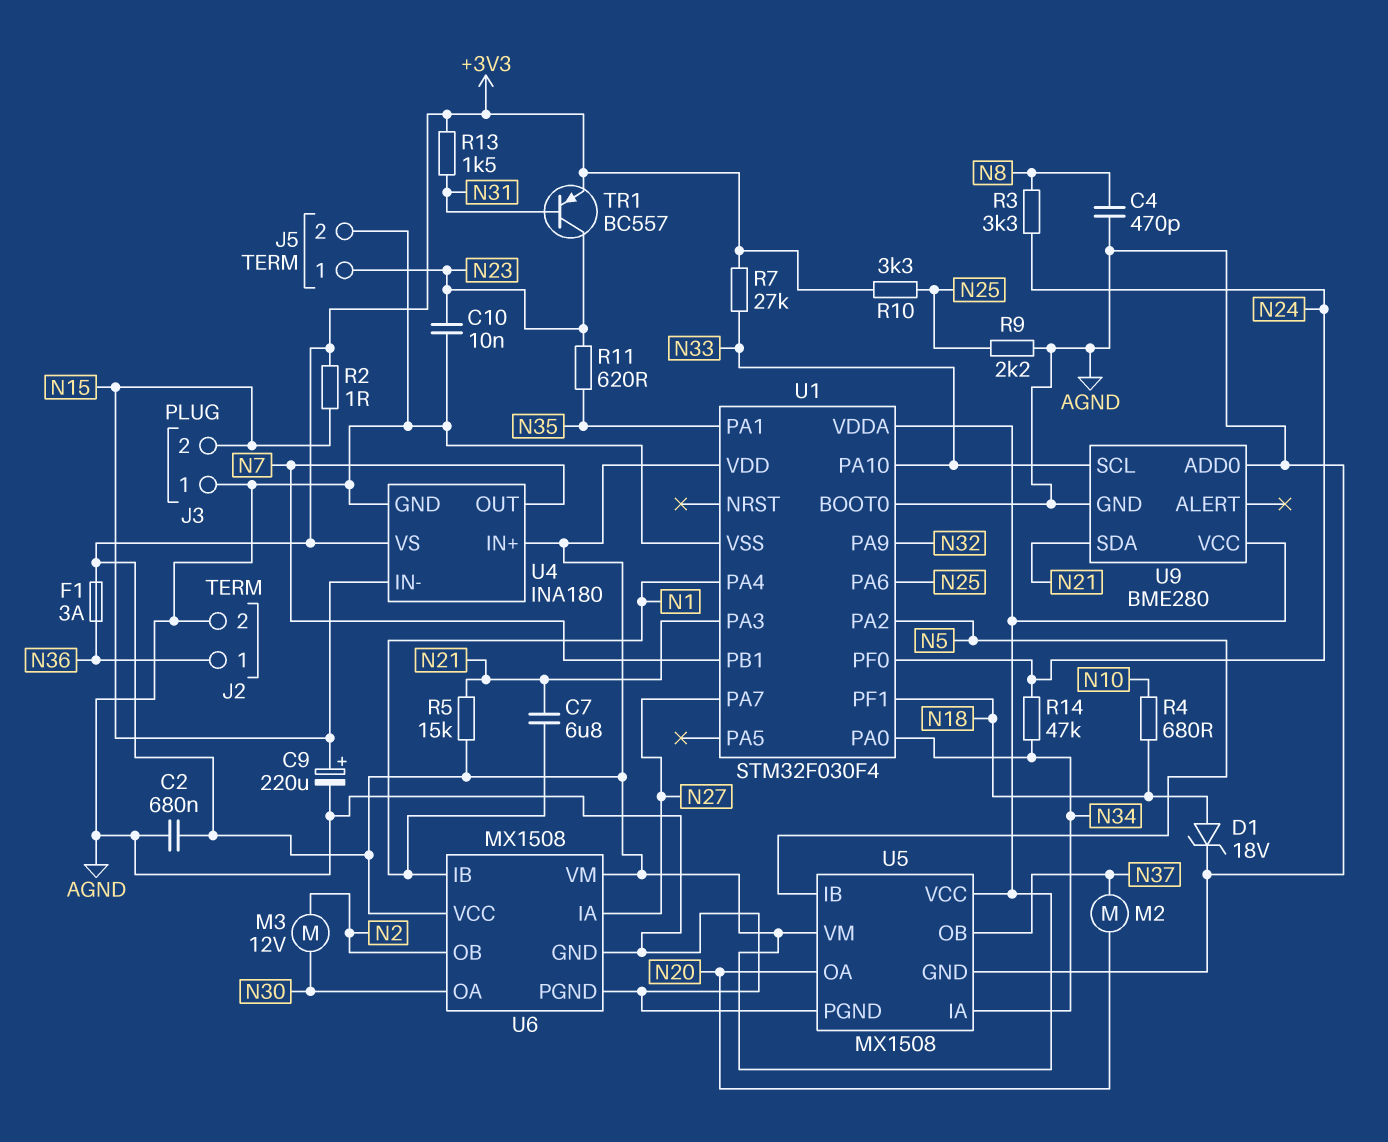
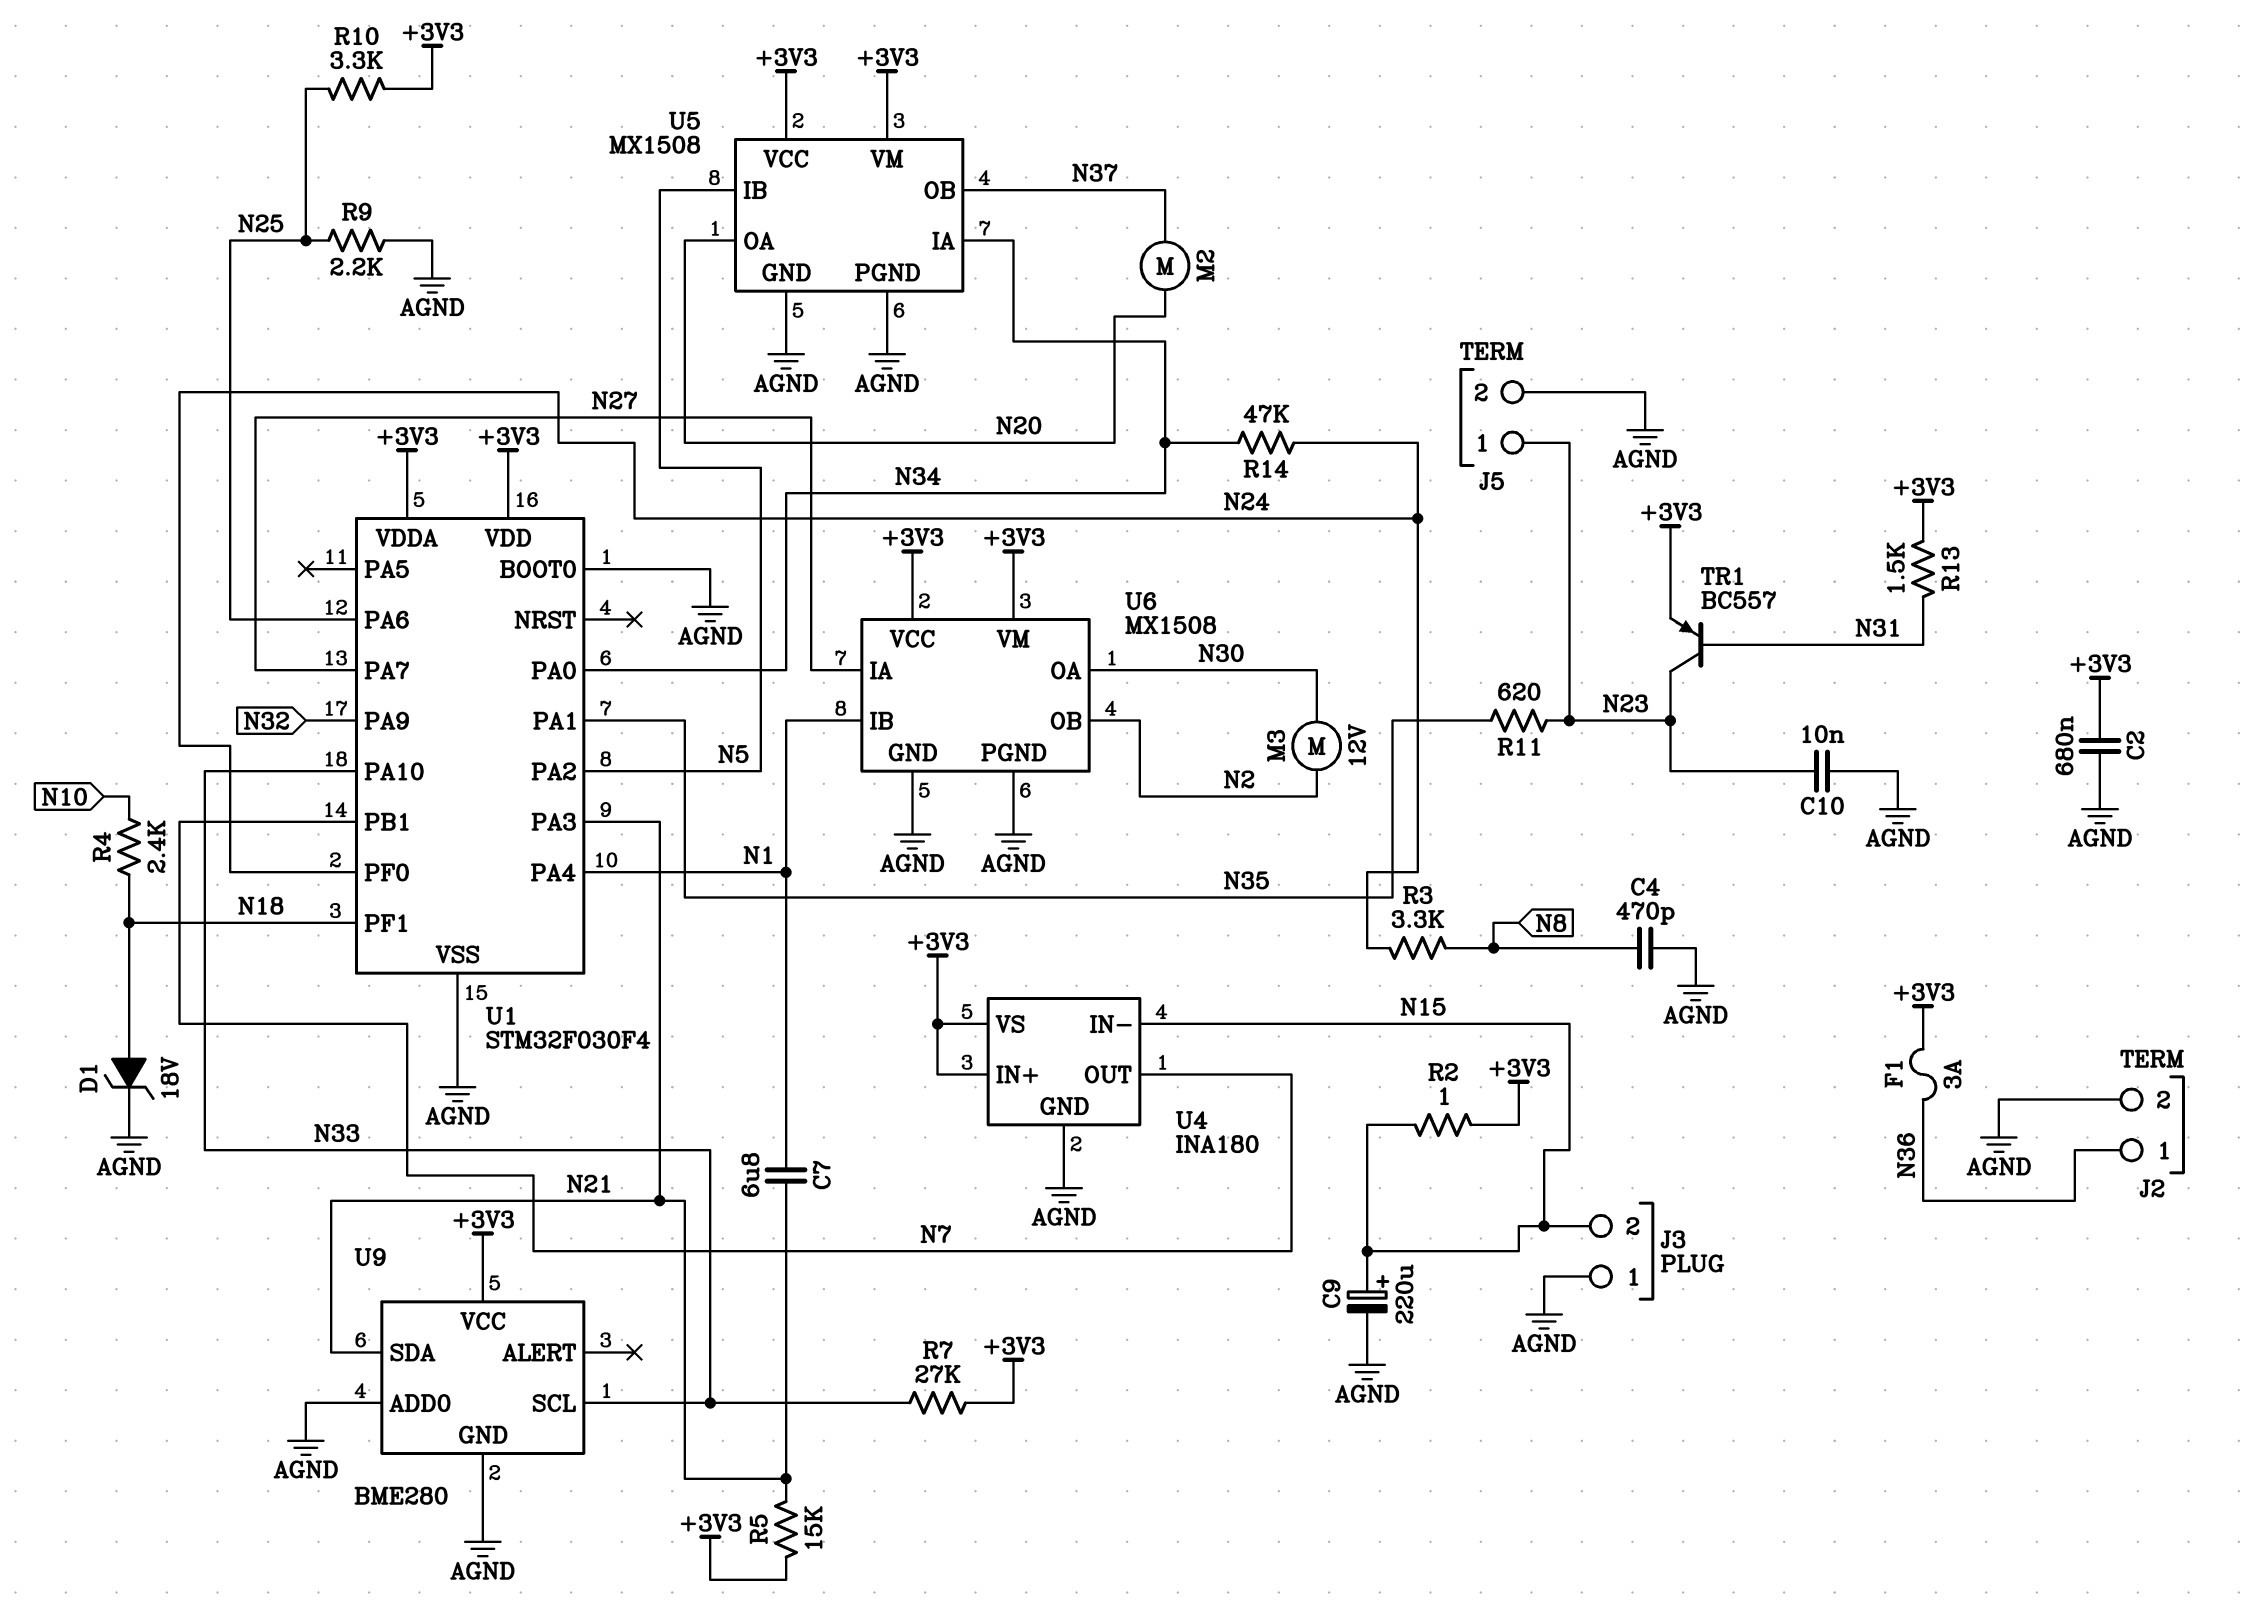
R4: 680 (N10, N18) -> 2.4k (N10, N18)

